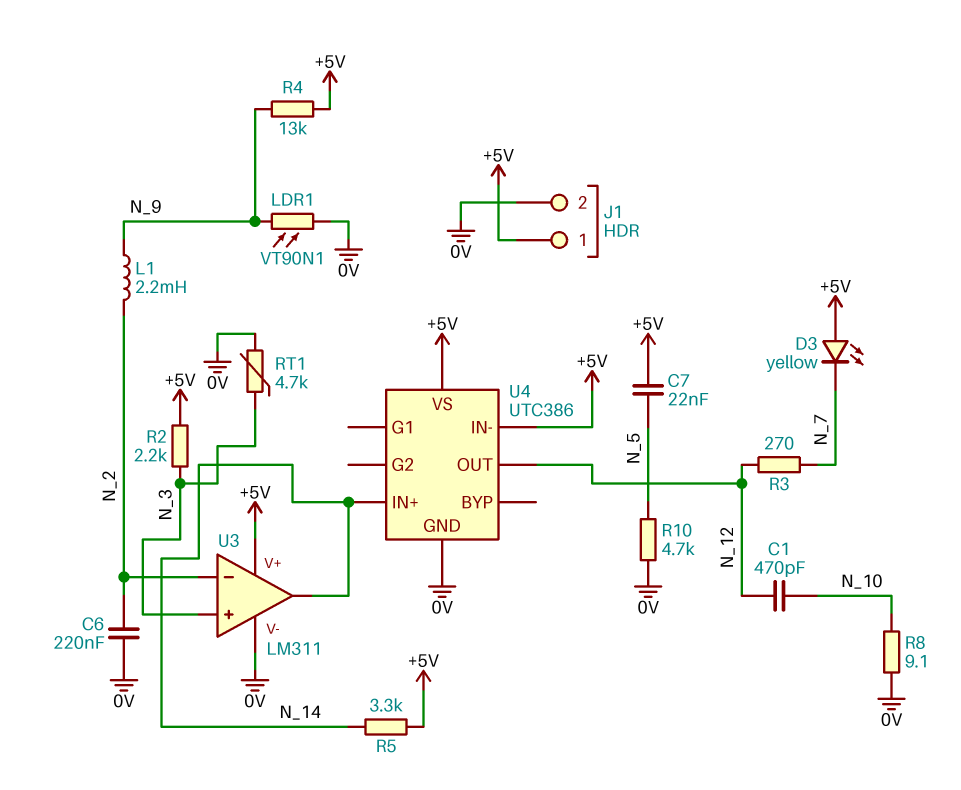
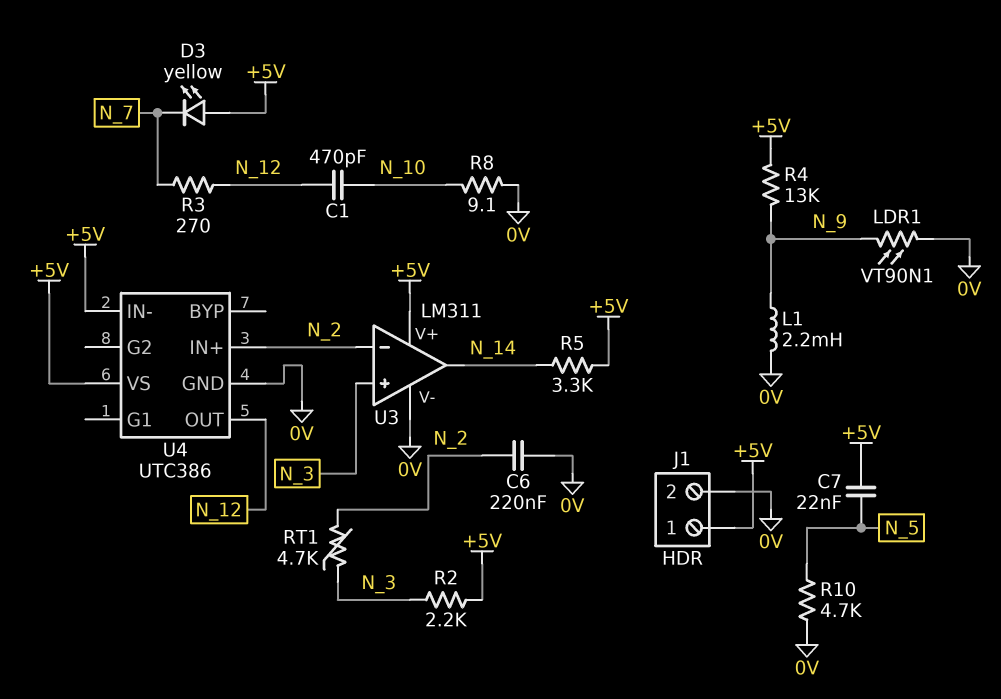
L1: 2.2mH (N_2, N_9) -> 2.2mH (0V, N_9)
RT1: 4.7k (0V, N_3) -> 4.7k (N_2, N_3)
U4 pin IN+: N_14 -> N_2

